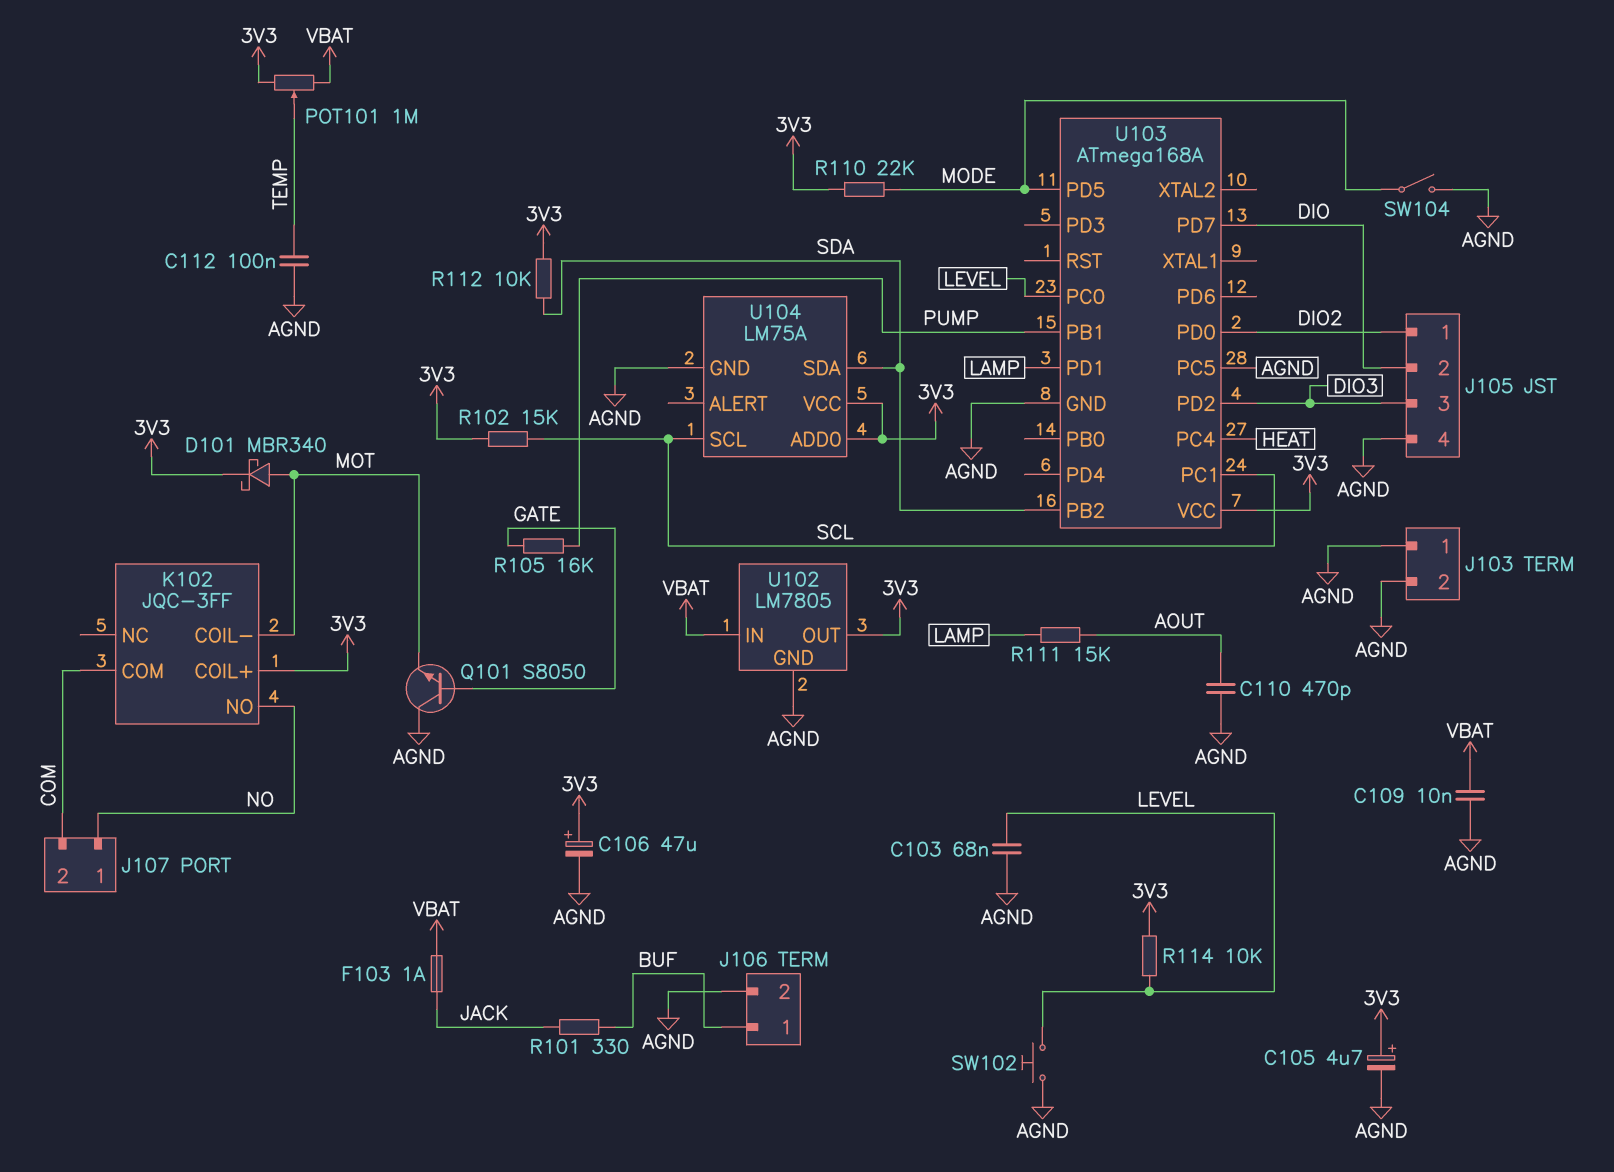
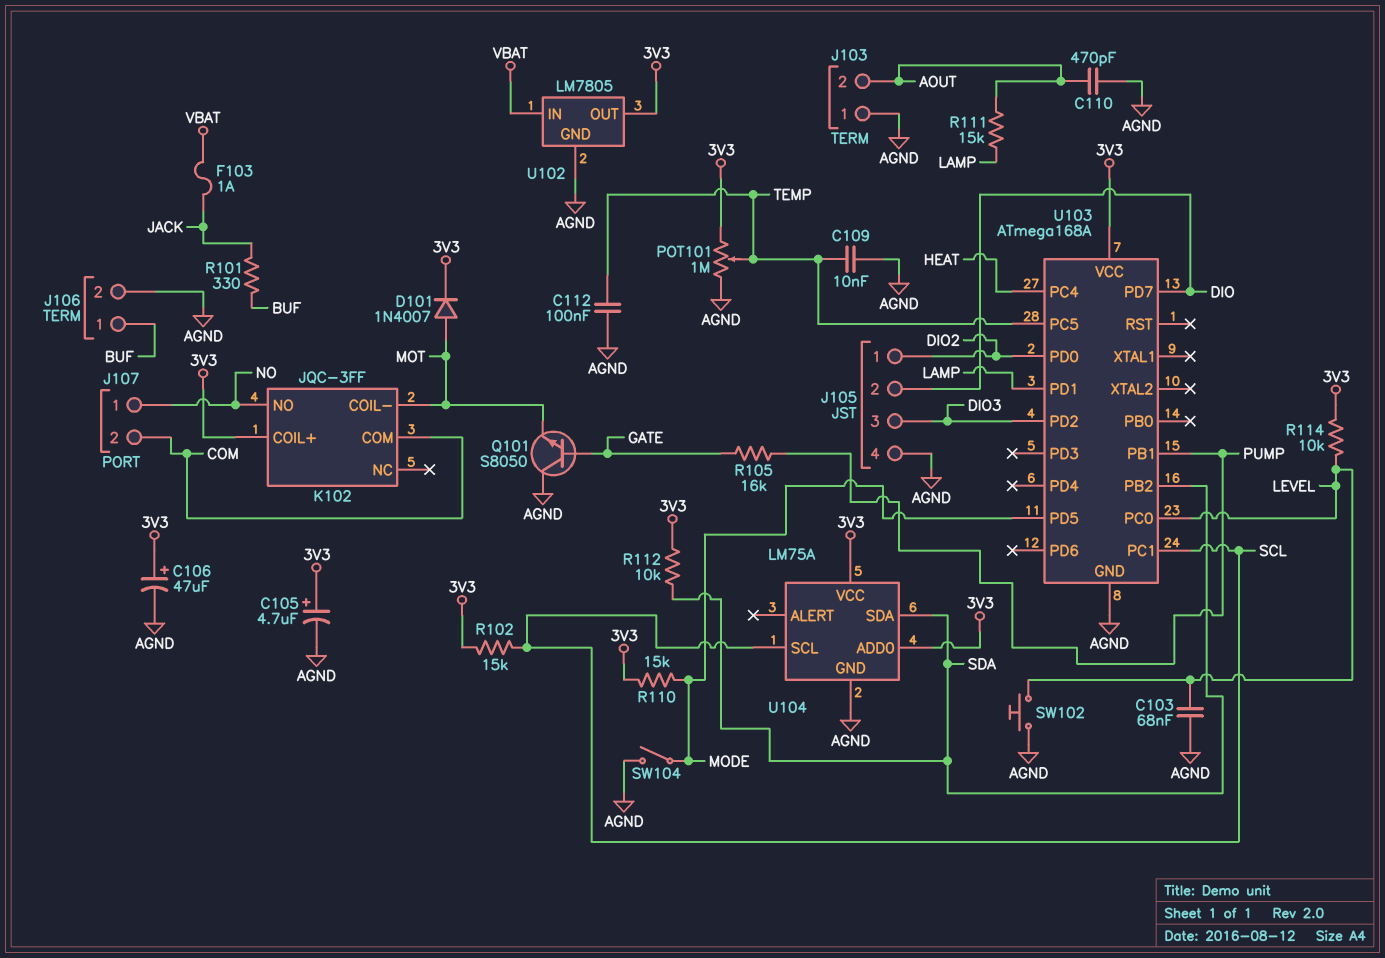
C109: 10nF (AGND, VBAT) -> 10nF (AGND, TEMP)
D101: schottky MBR340 (A MOT, K 3V3) -> diode 1N4007 (A MOT, K 3V3)
J103 pin 2: AGND -> AOUT
POT101: 1M (3V3, VBAT, wiper TEMP) -> 1M (3V3, AGND, wiper TEMP)
R110: 22k (3V3, MODE) -> 15k (3V3, MODE)
U103 pin PC5: AGND -> TEMP

